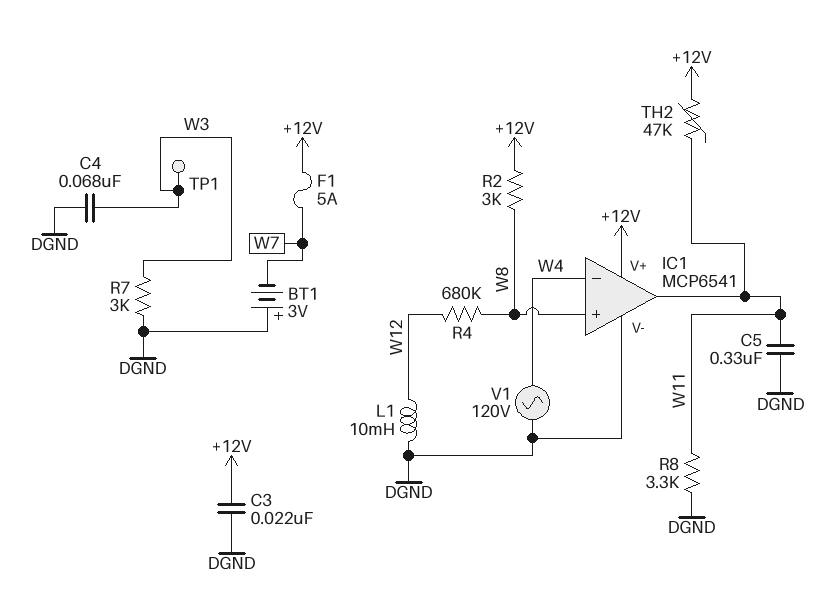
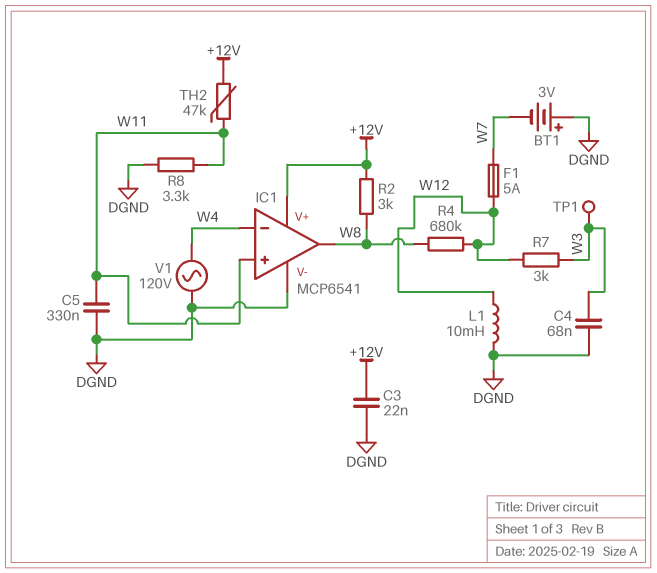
F1: 5A (+12V, W7) -> 5A (W7, W12)
IC1 pin in+: W8 -> W11
IC1 pin out: W11 -> W8
R7: 3k (DGND, W3) -> 3k (W3, W12)

